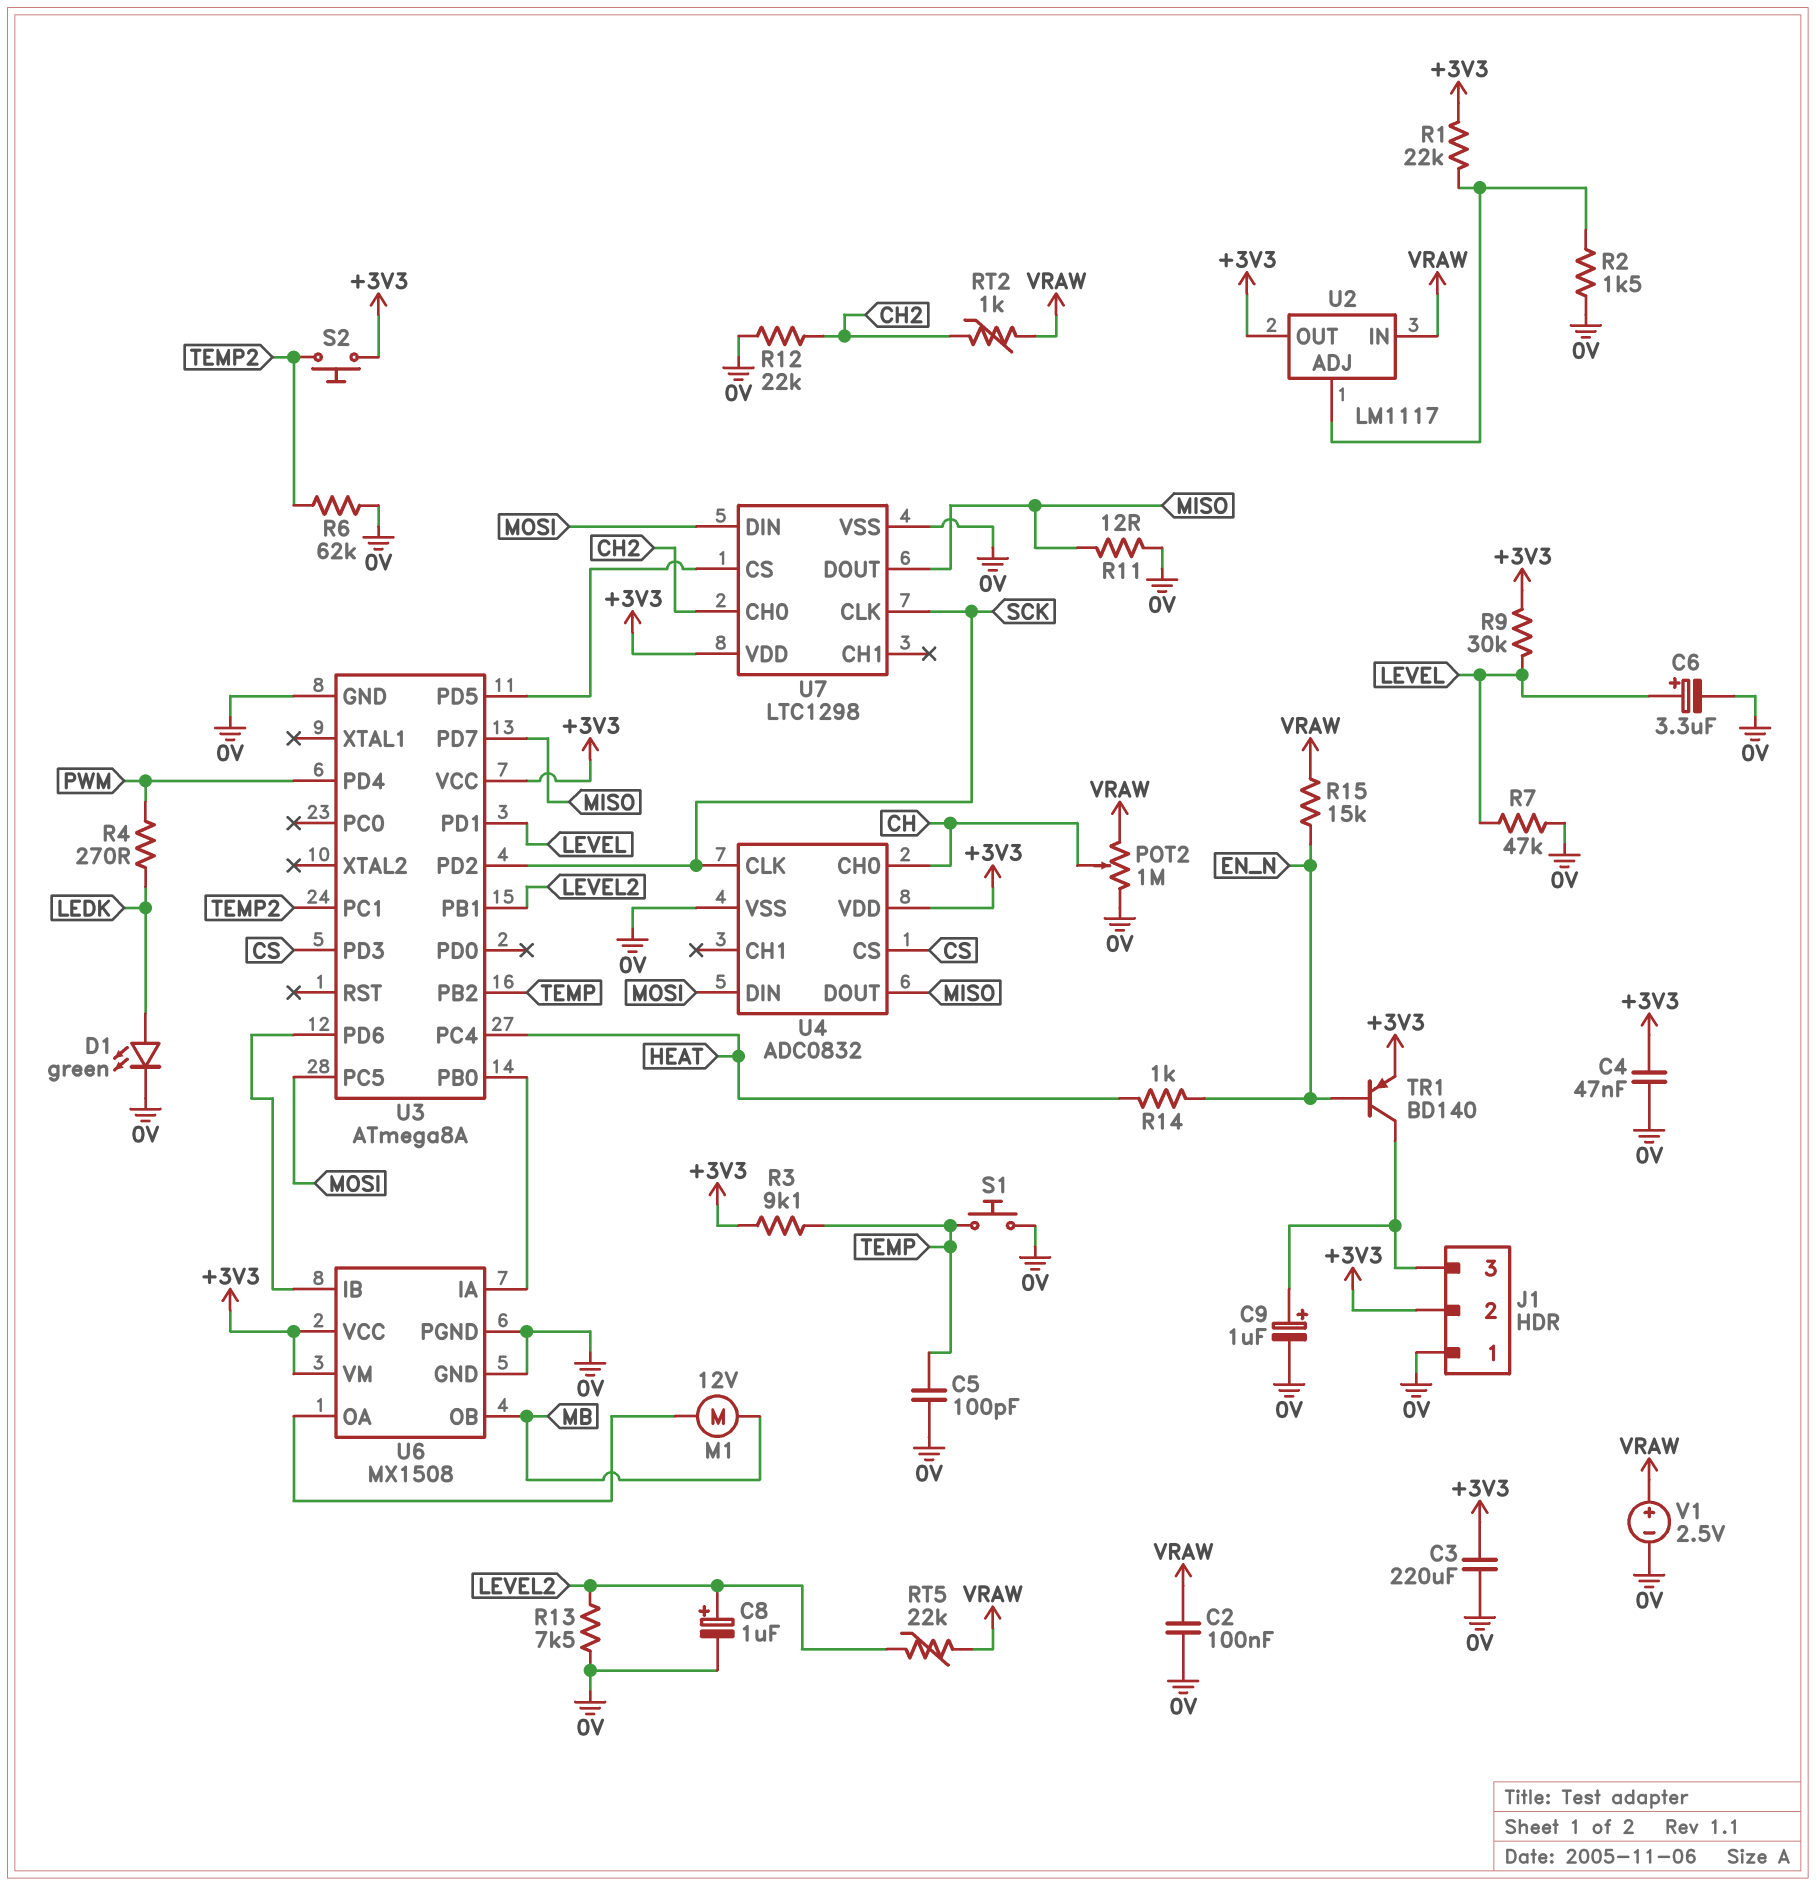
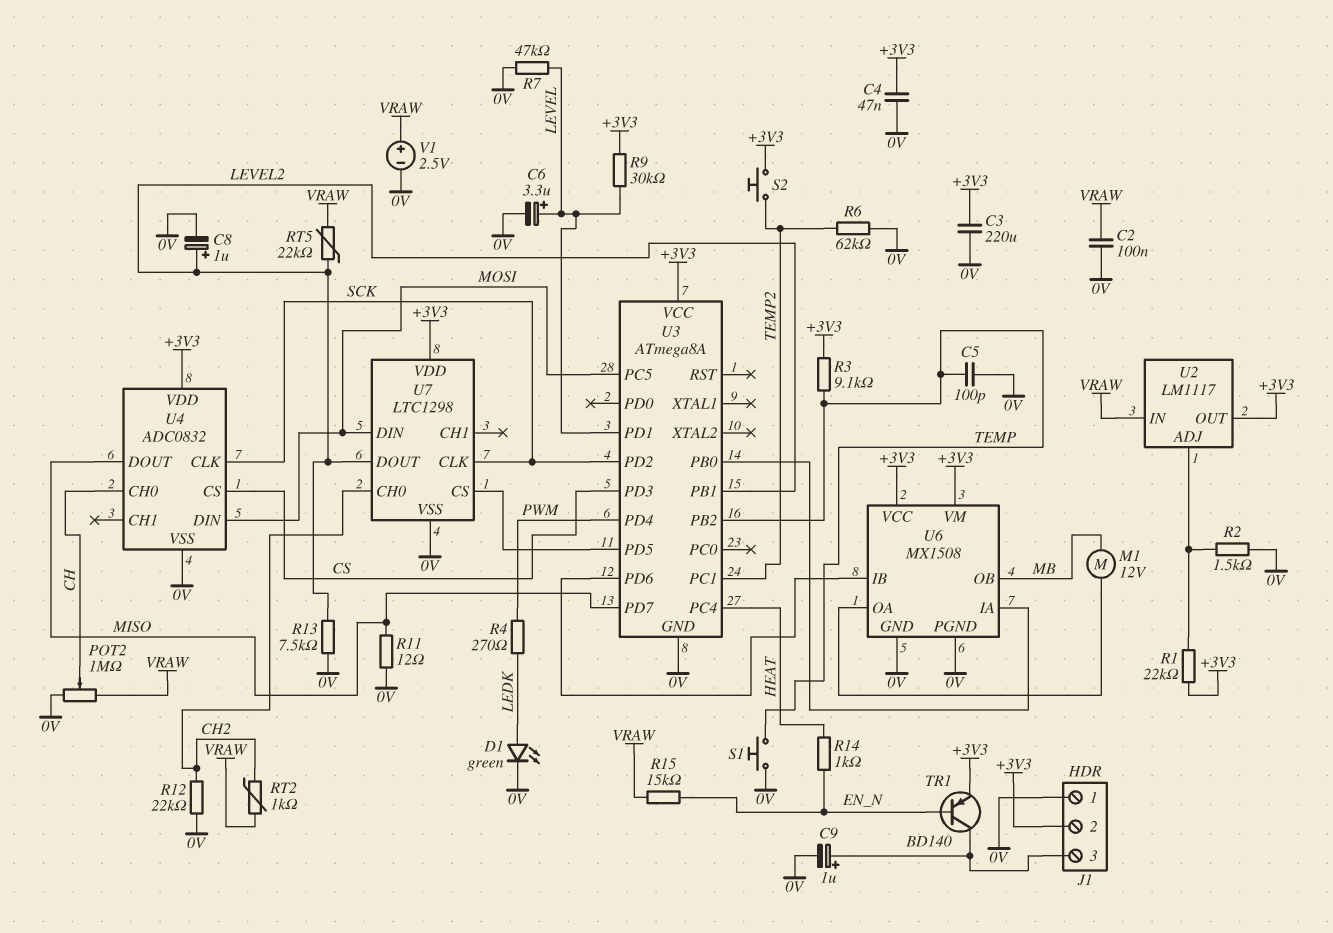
U7 pin DOUT: MISO -> LEVEL2

